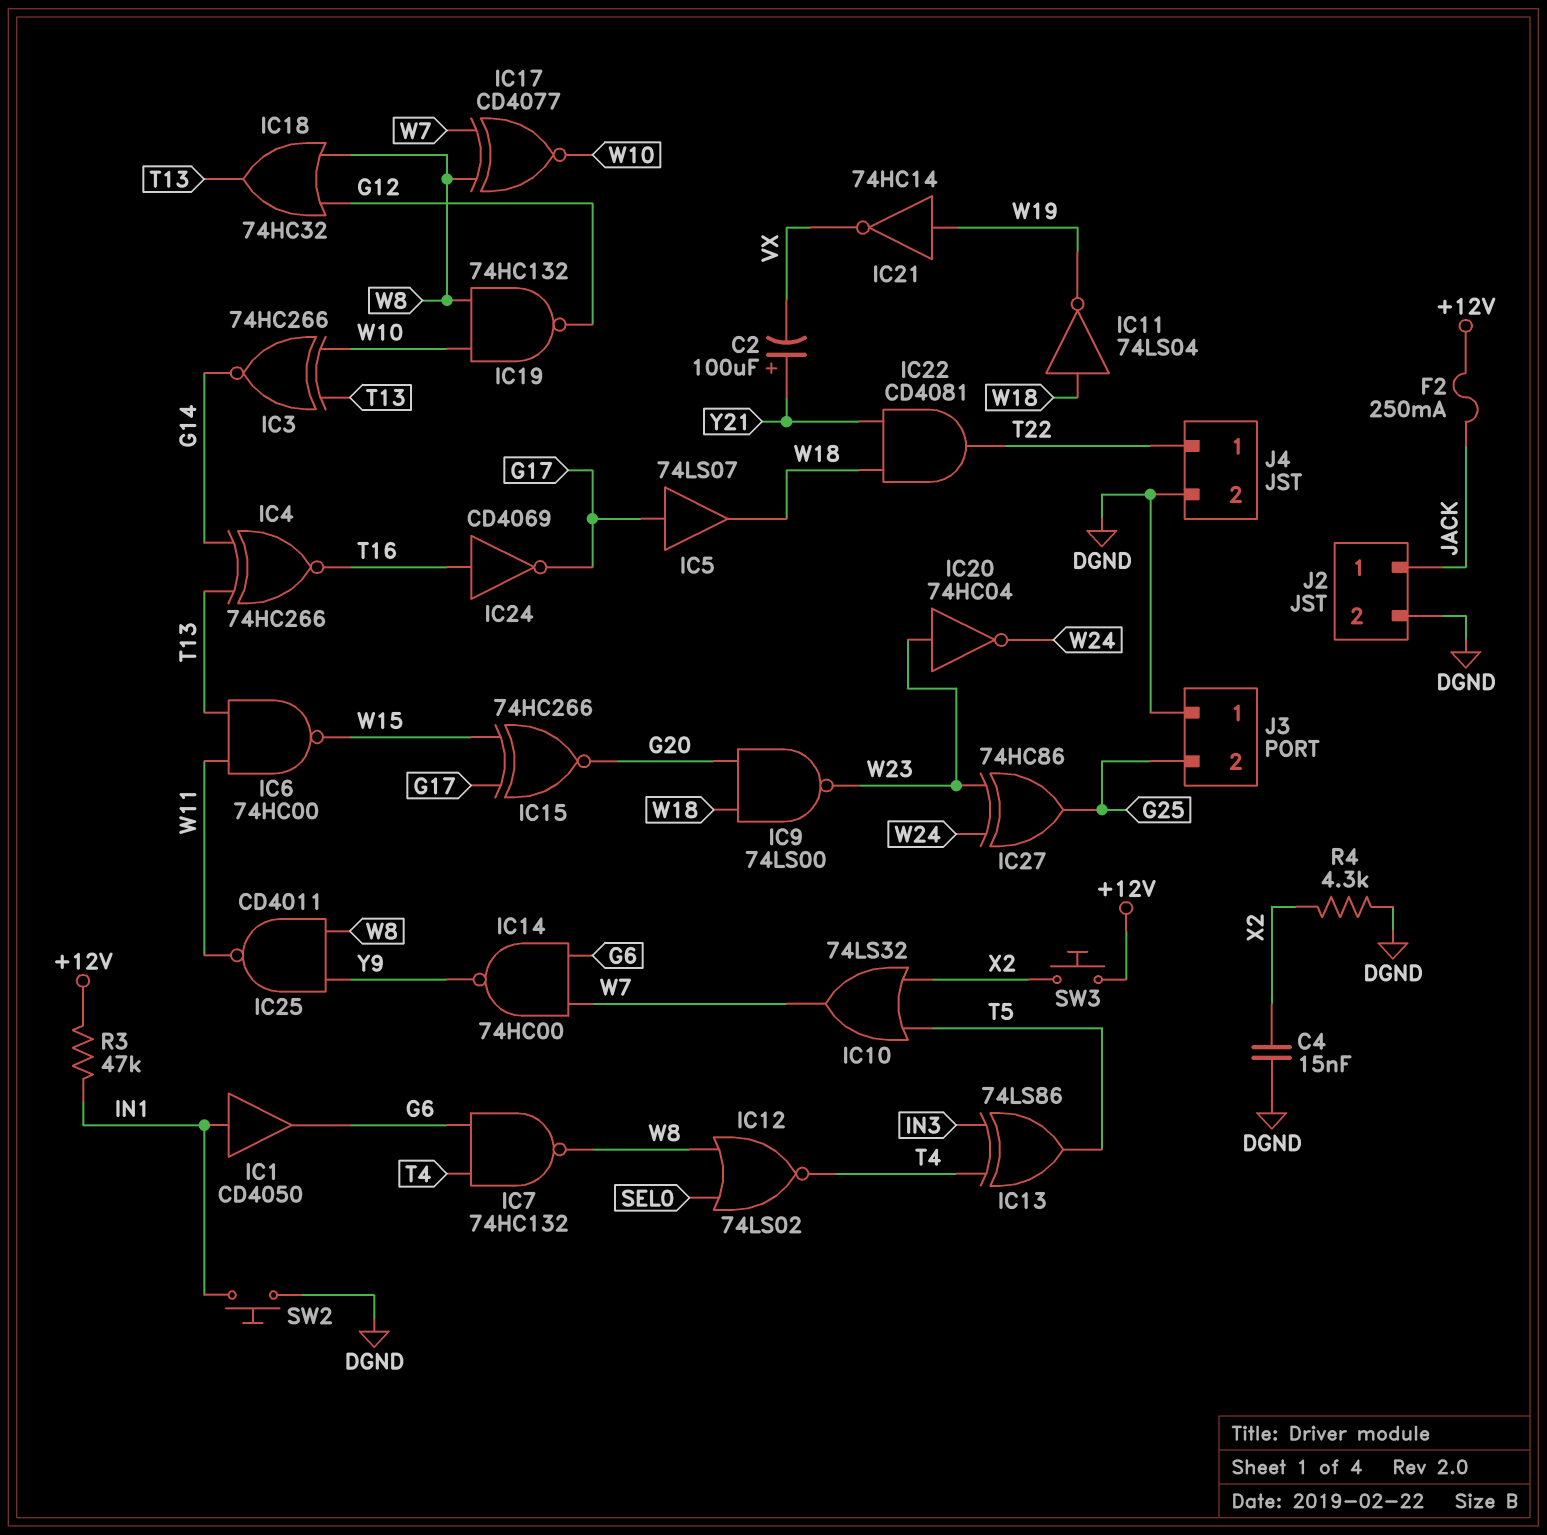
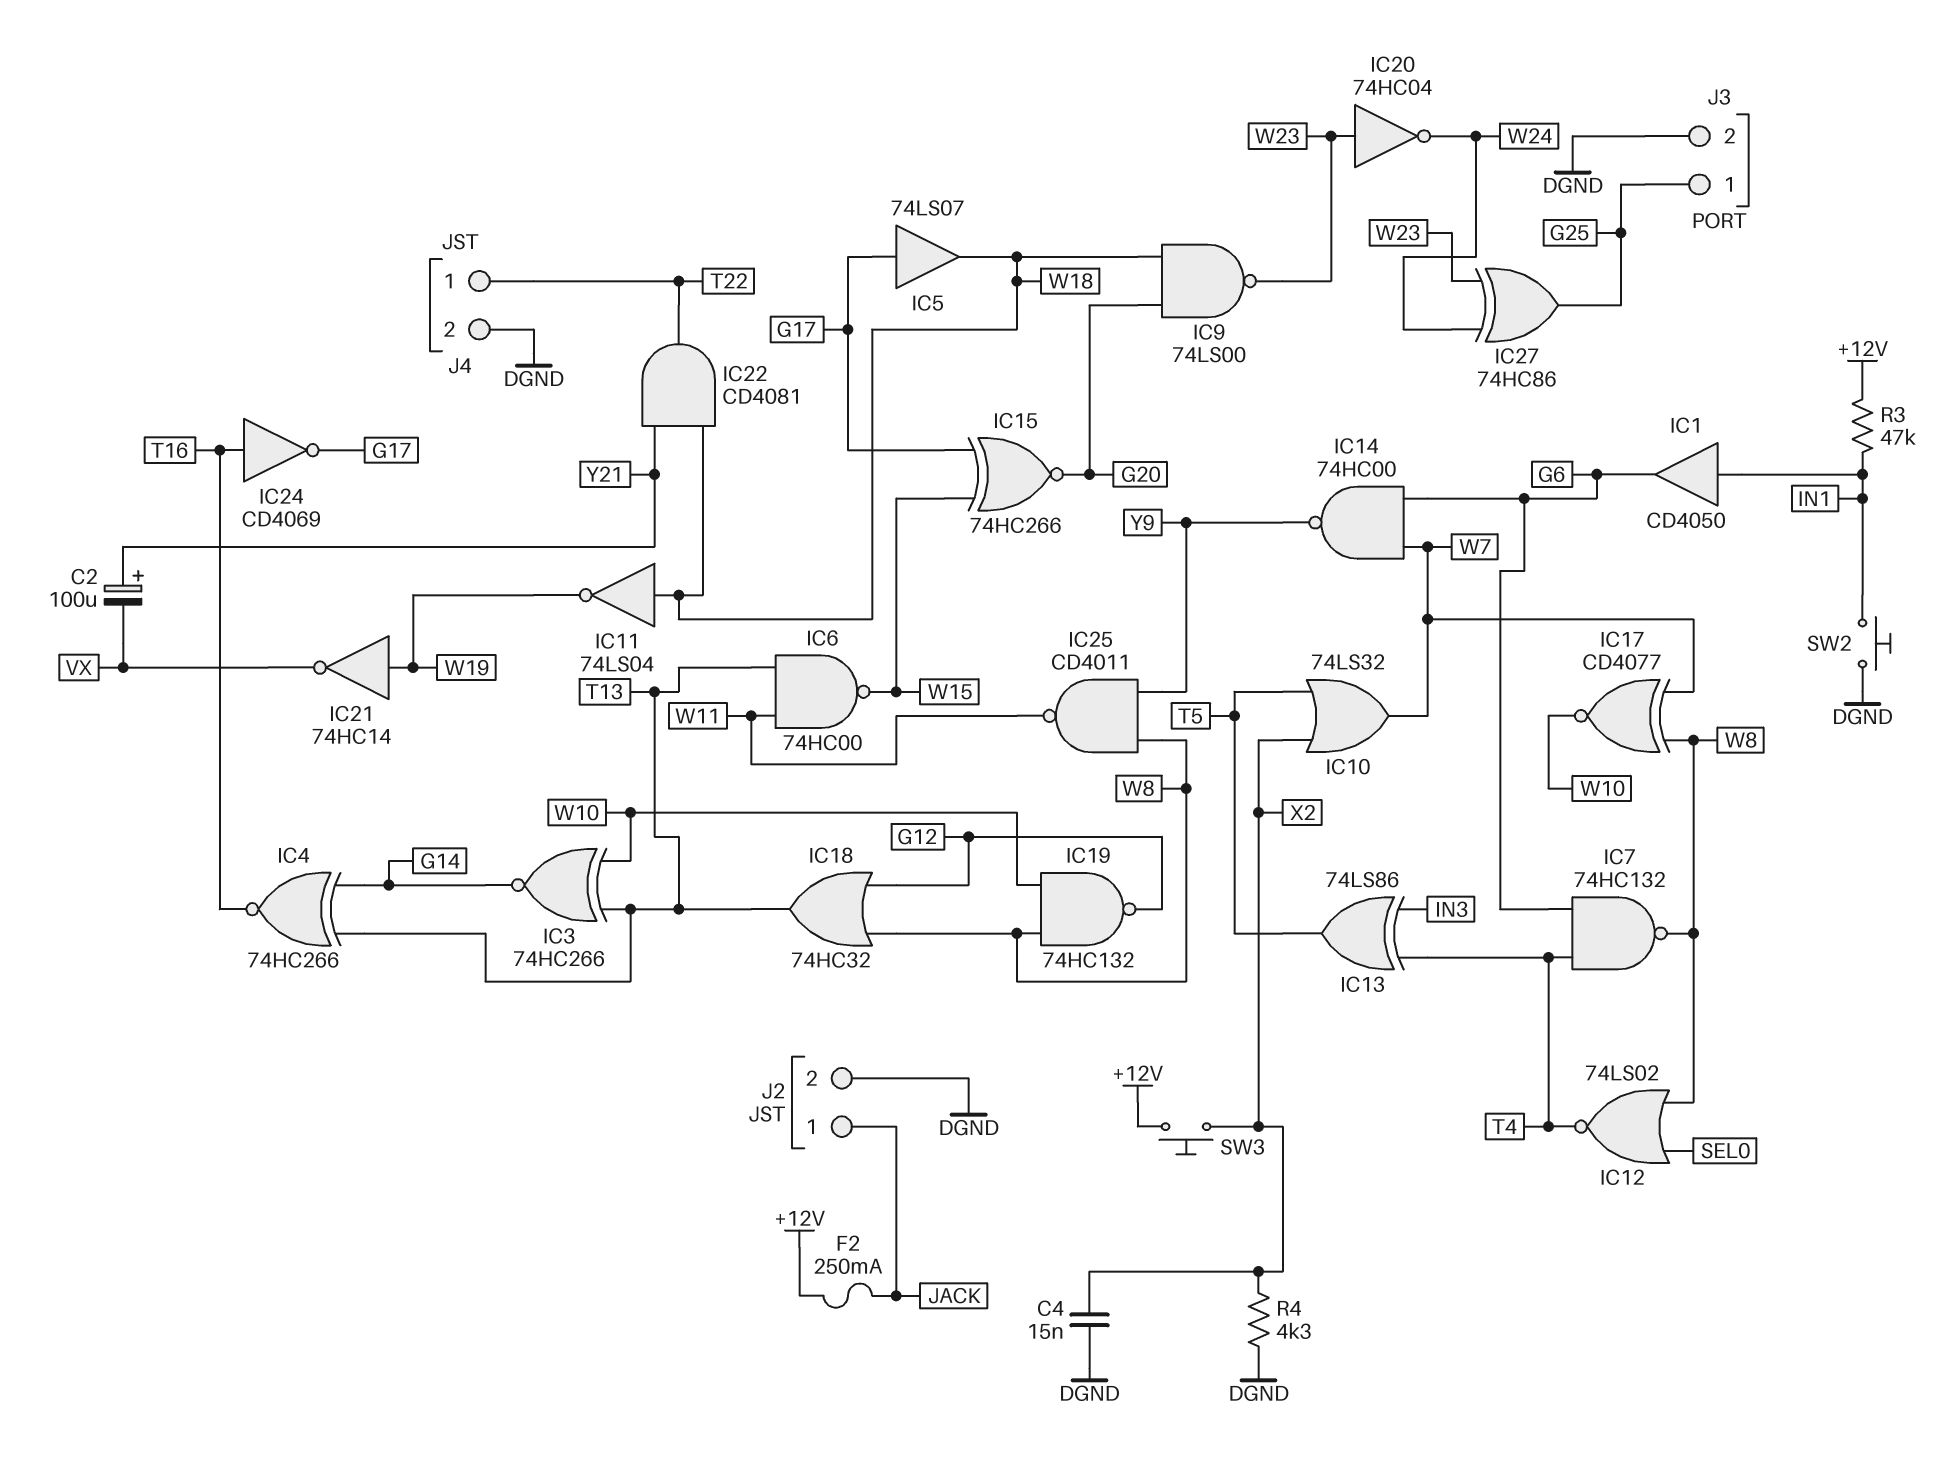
J3 pin 1: DGND -> G25
J3 pin 2: G25 -> DGND

